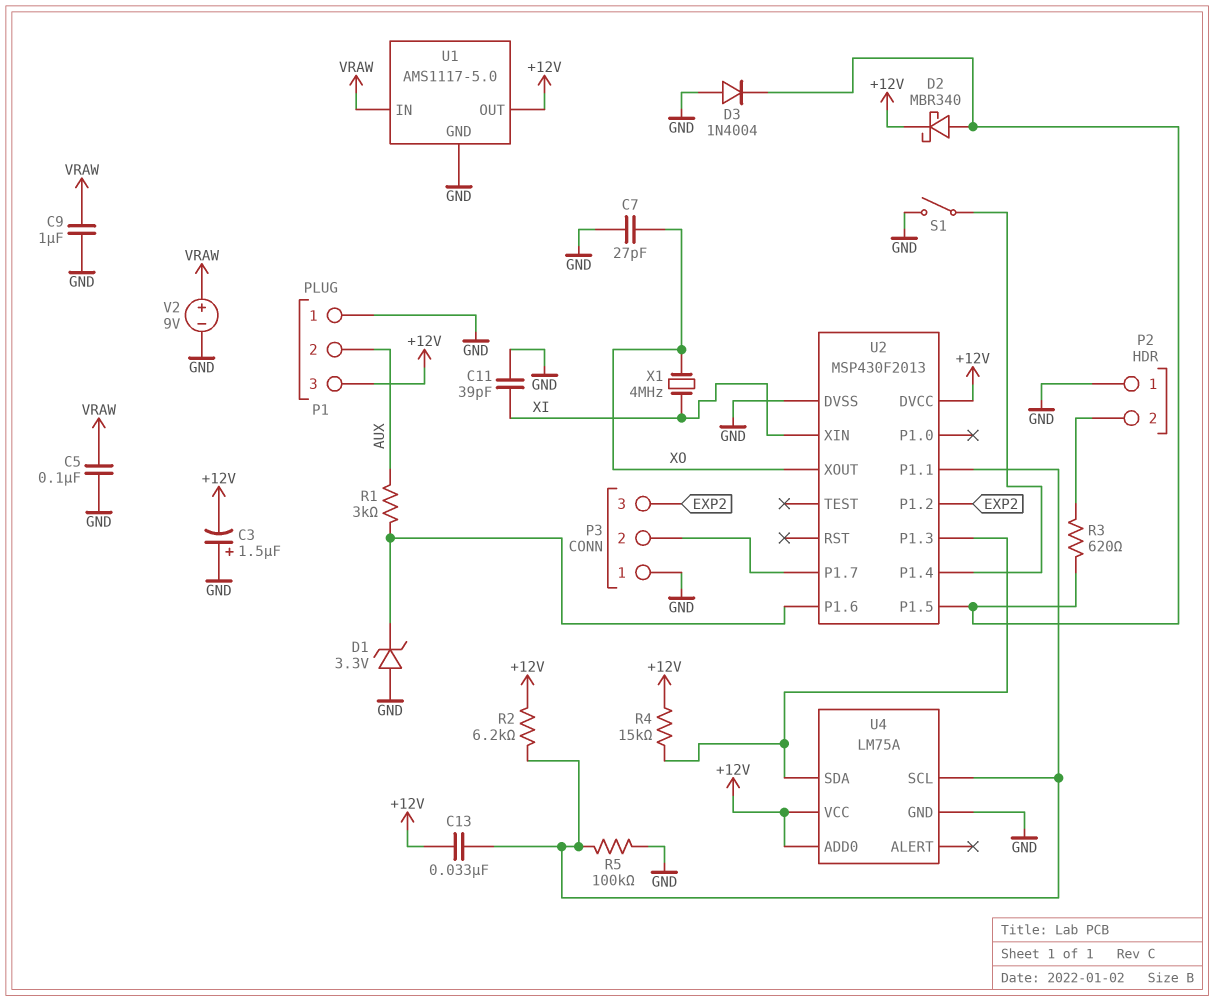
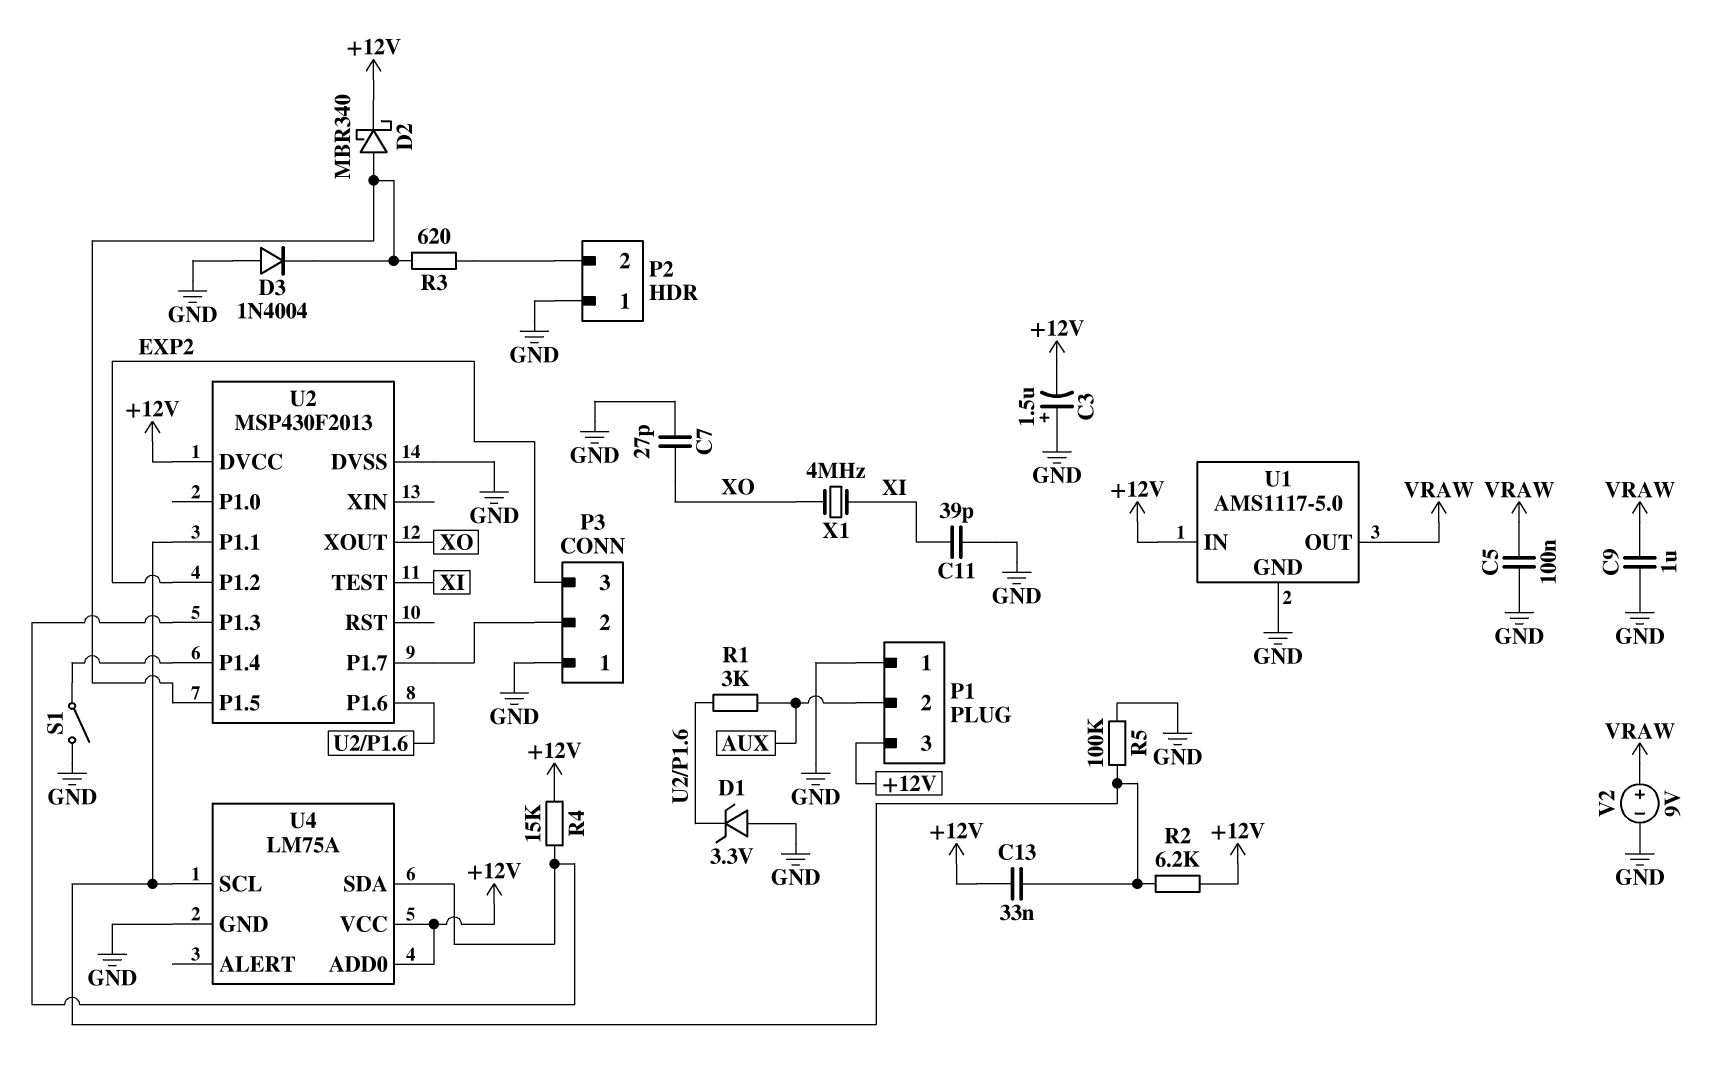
U1 pin IN: VRAW -> +12V
U1 pin OUT: +12V -> VRAW
U2 pin TEST: none -> XI
U2 pin XIN: XI -> none

